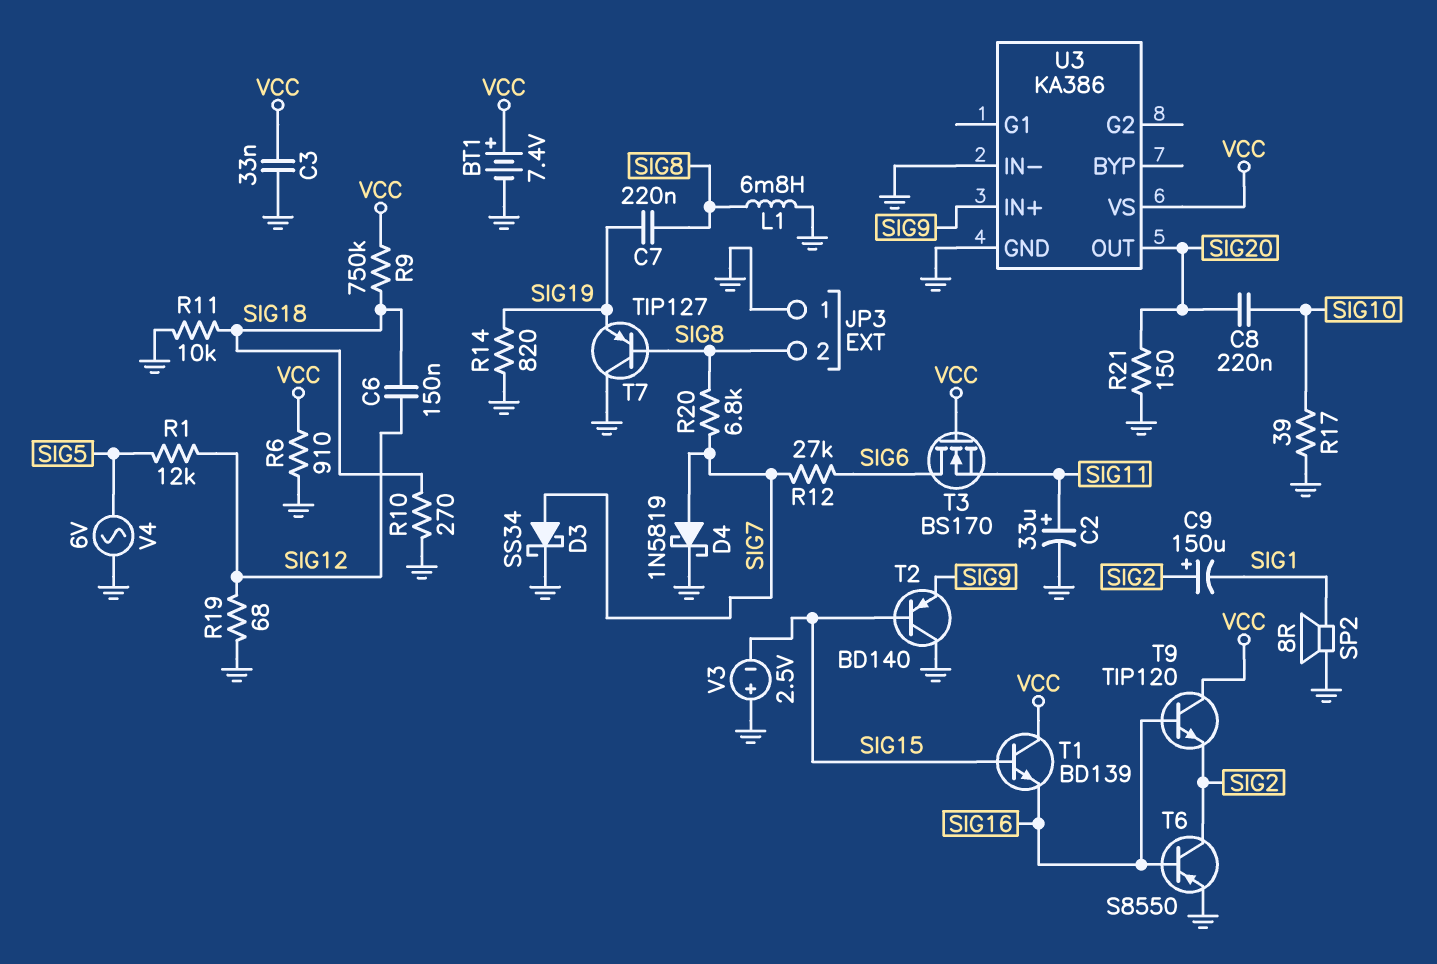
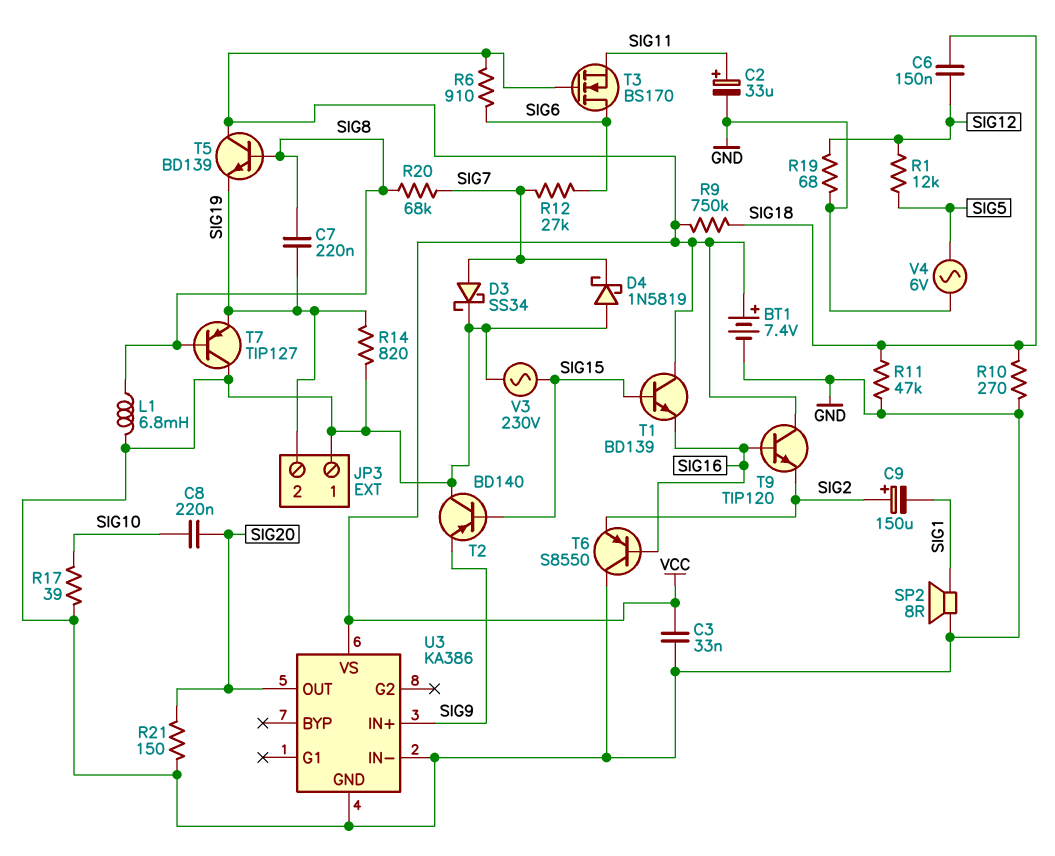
D4: schottky 1N5819 (A SIG7, K GND) -> schottky 1N5819 (A GND, K SIG7)
JP3 pin 2: SIG8 -> SIG19
R6: 910 (GND, VCC) -> 910 (SIG6, VCC)
R11: 10k (GND, SIG18) -> 47k (GND, SIG18)
R20: 6.8k (SIG7, SIG8) -> 68k (SIG7, SIG8)
T5: none -> NPN BD139 (B SIG8, C VCC, E SIG19)
T6: PNP S8550 (B SIG16, C SIG2, E GND) -> PNP S8550 (B SIG16, C GND, E SIG2)
V3: 2.5V (plus GND, minus SIG15) -> AC 230V (GND, SIG15)

